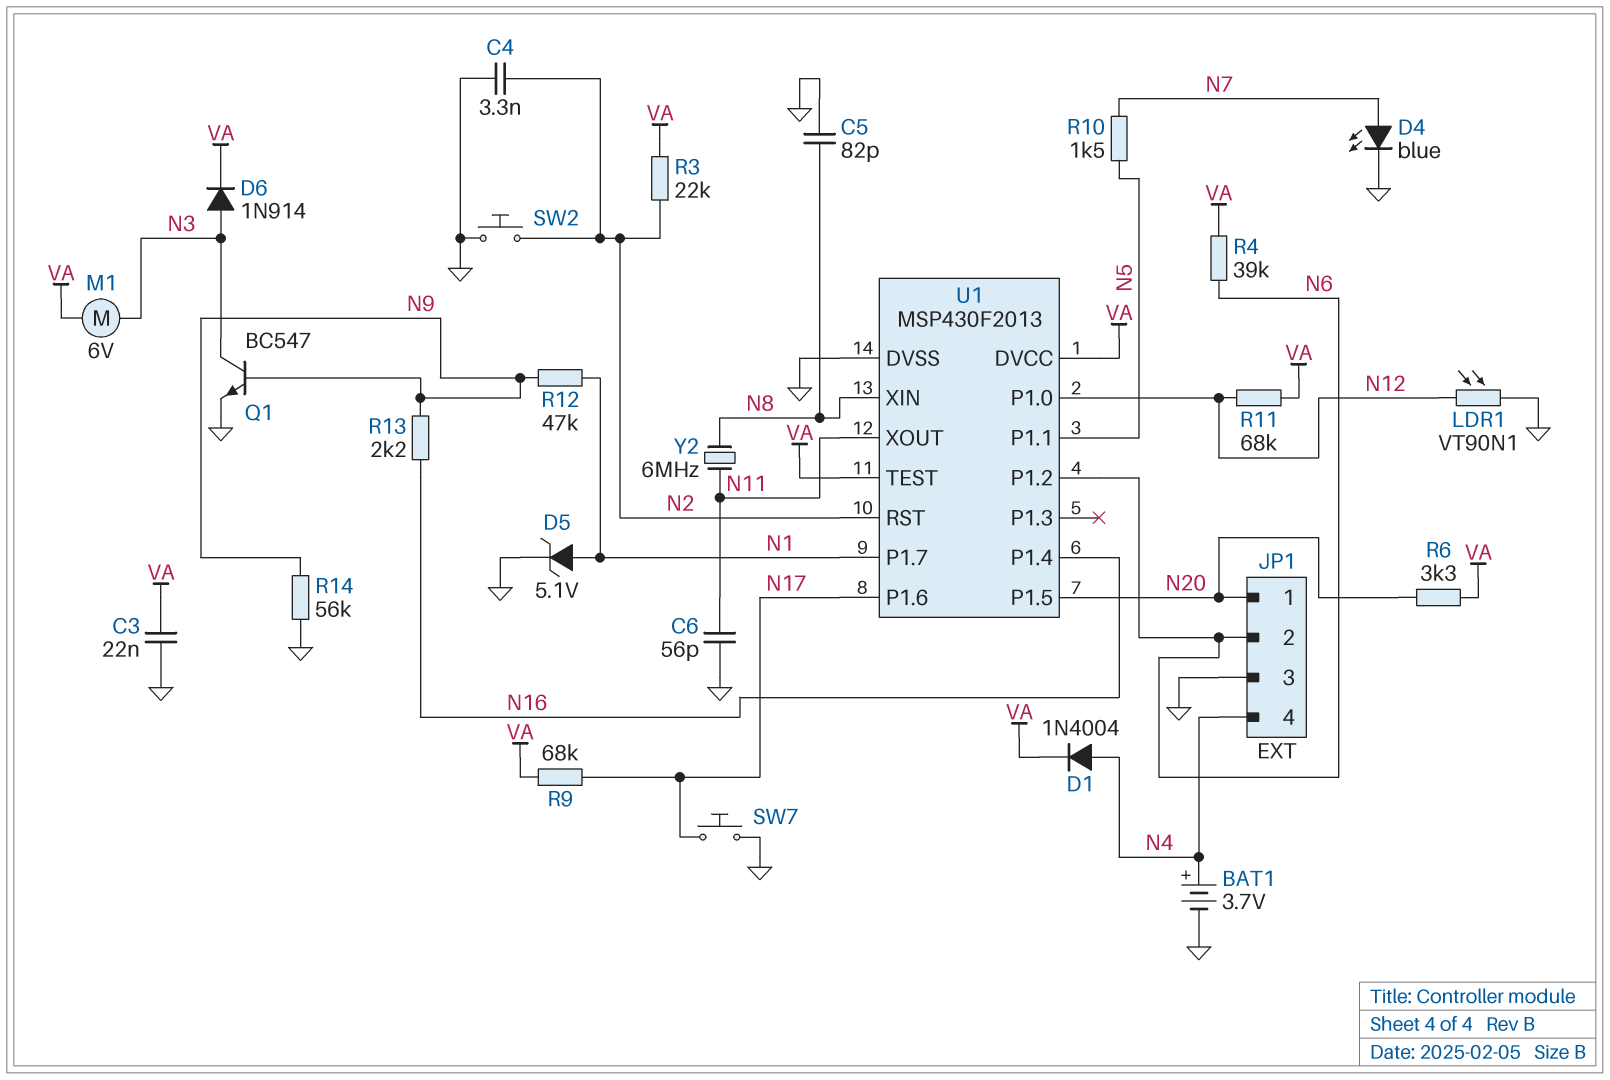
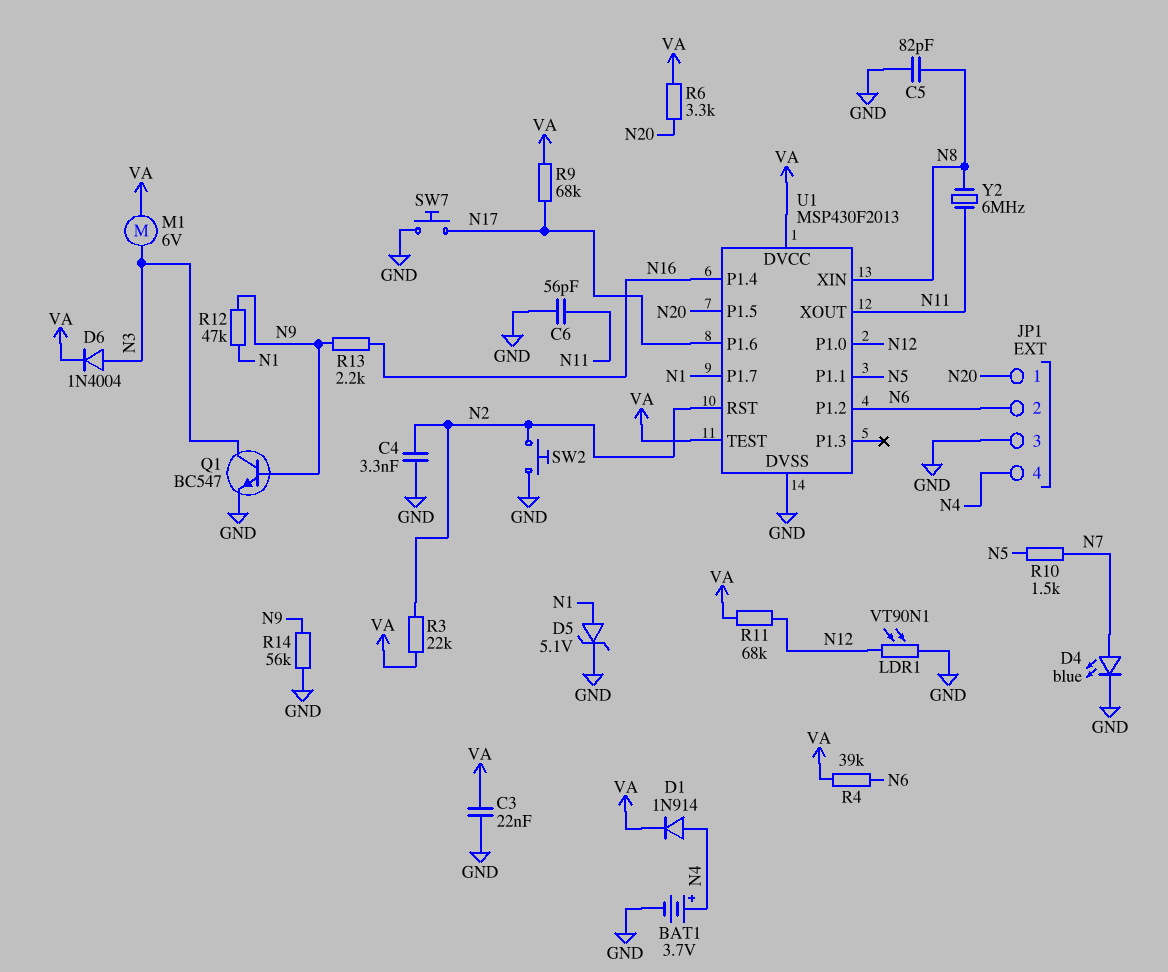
D1: diode 1N4004 (A N4, K VA) -> diode 1N914 (A N4, K VA)
D6: diode 1N914 (A N3, K VA) -> diode 1N4004 (A N3, K VA)

